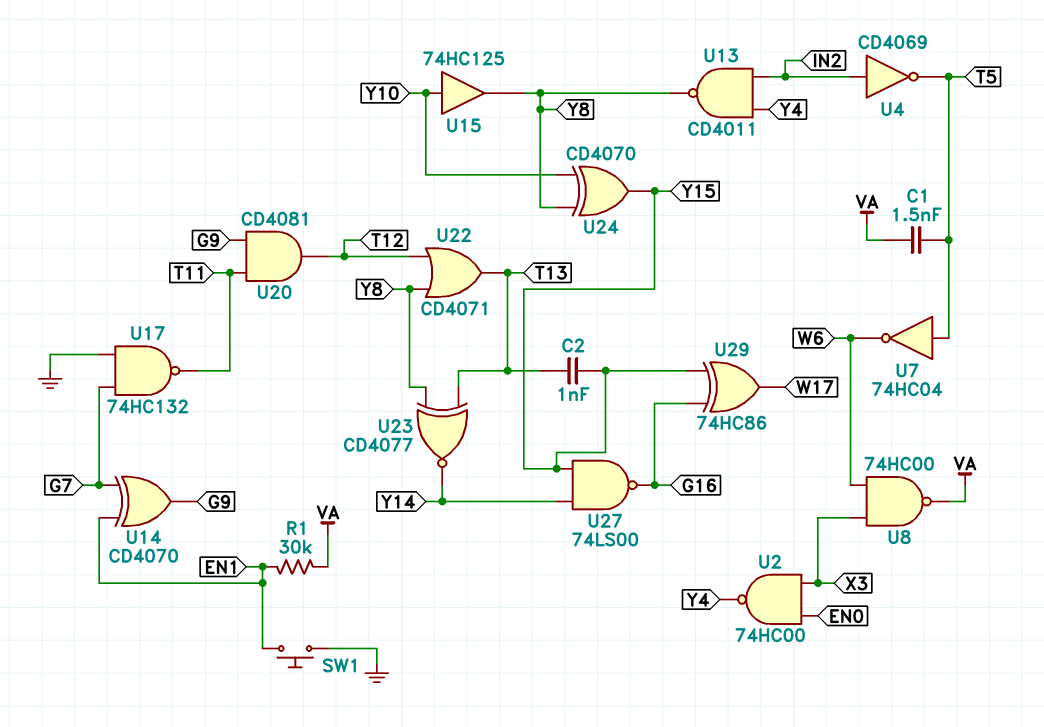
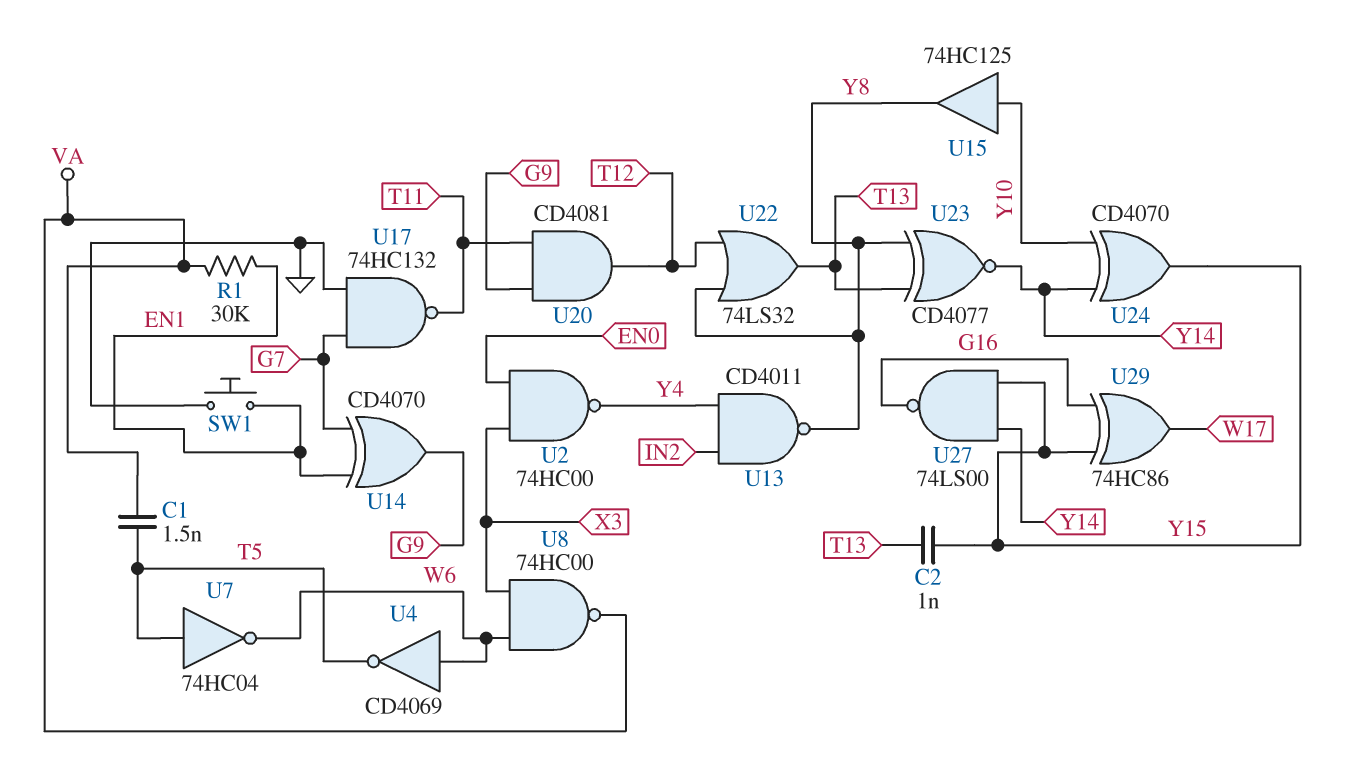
U4: NOT CD4069 (in IN2, out T5) -> NOT CD4069 (in W6, out T5)
U22: OR CD4071 (in T12, in Y8, out T13) -> OR 74LS32 (in T12, in Y8, out T13)
U24: XOR CD4070 (in Y8, in Y10, out Y15) -> XOR CD4070 (in Y10, in Y14, out Y15)

